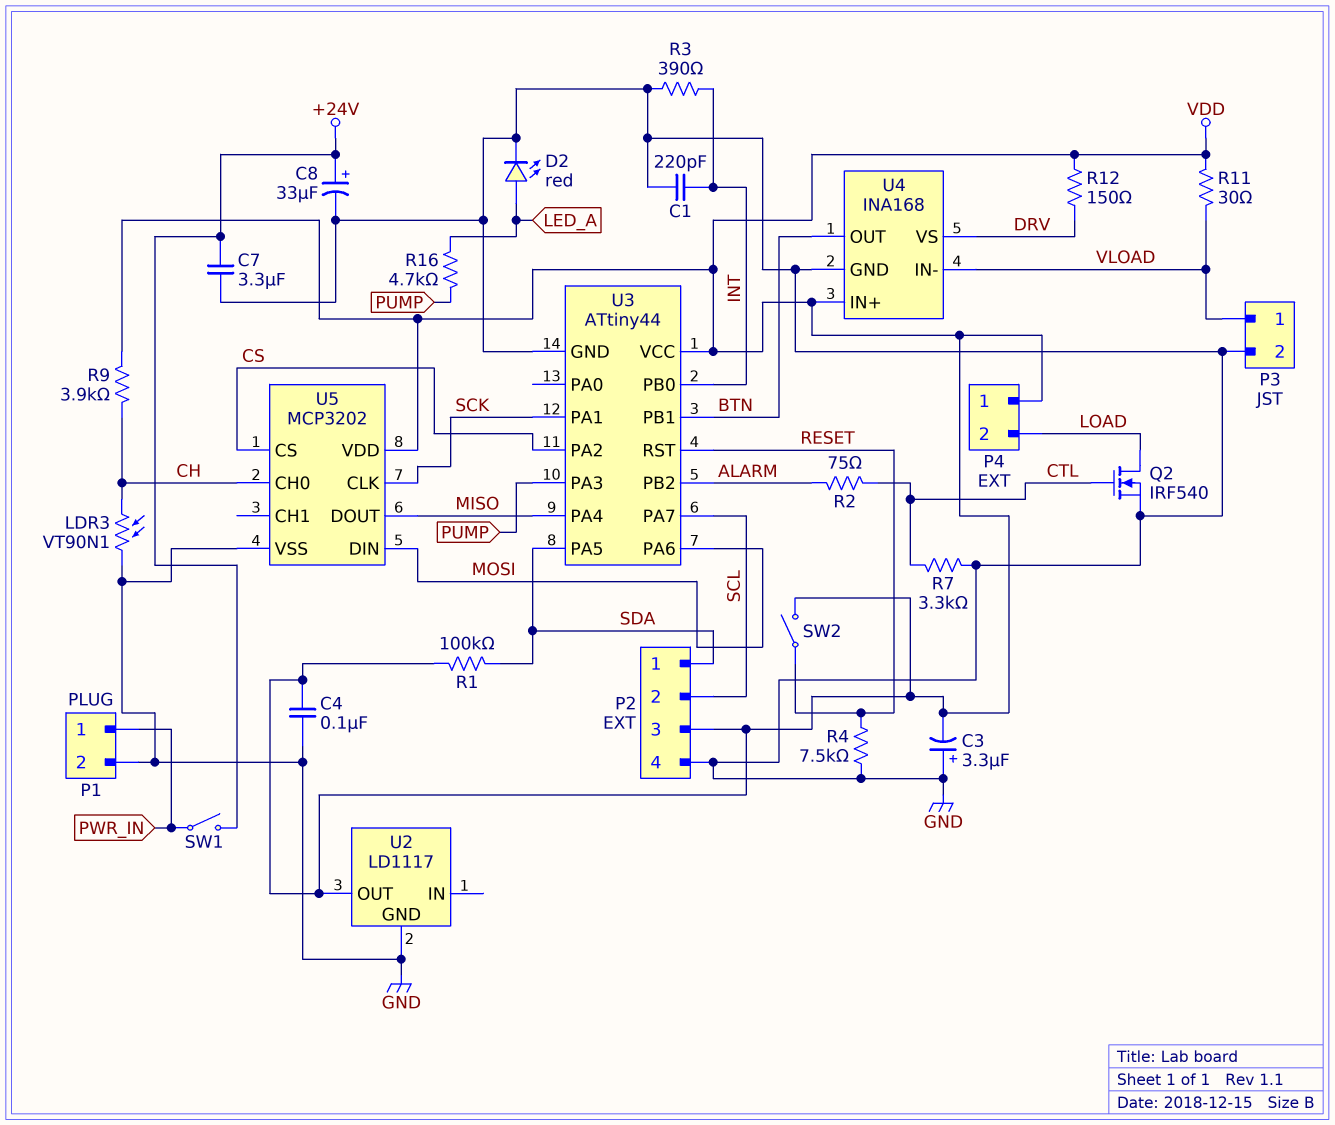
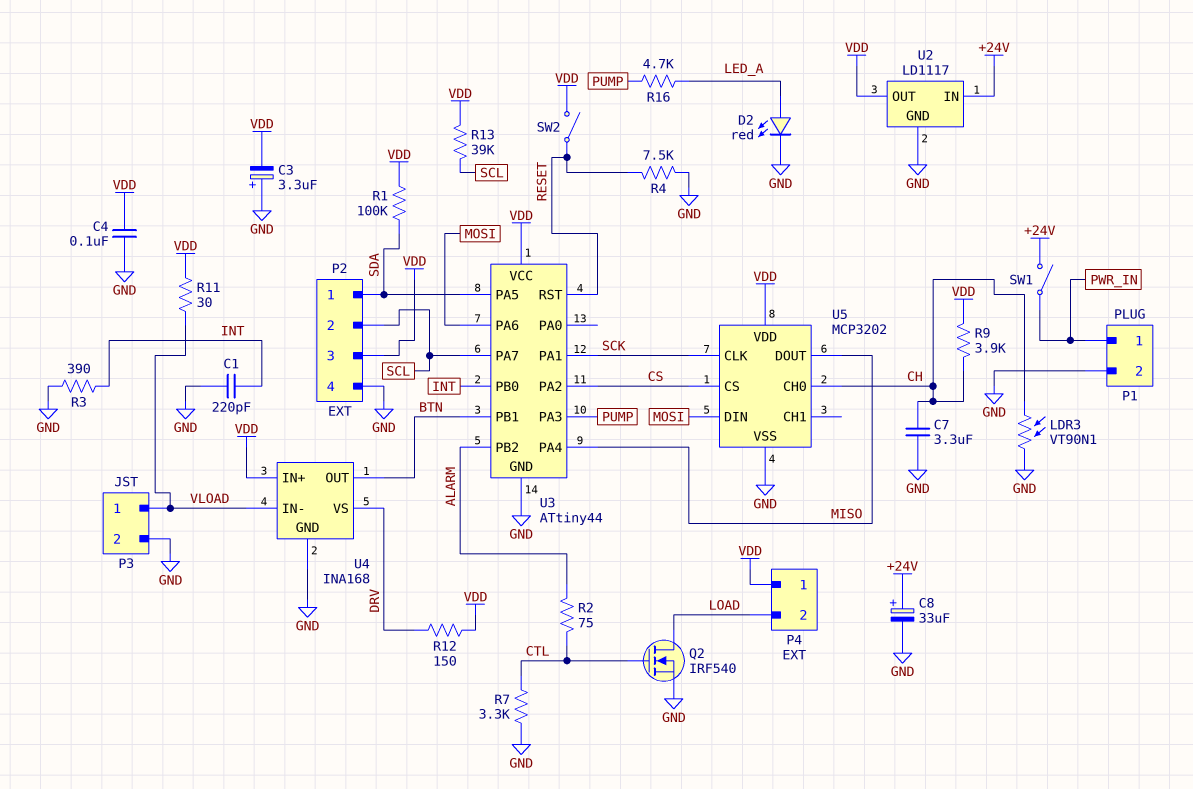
C7: 3.3uF (+24V, GND) -> 3.3uF (CH, GND)
R13: none -> 39k (SCL, VDD)
U2 pin IN: none -> +24V

